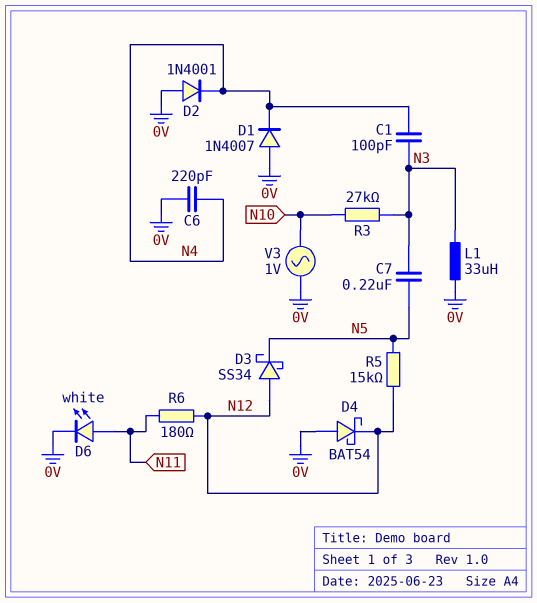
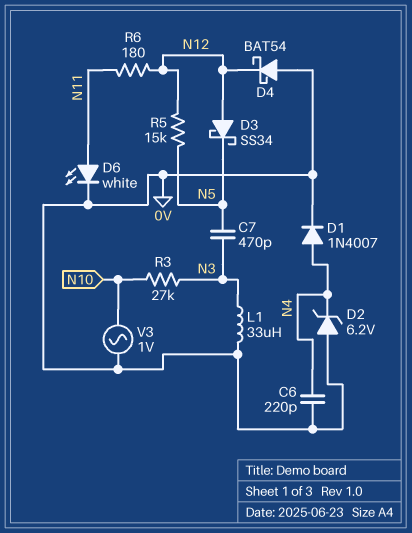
C1: 100pF (N3, N4) -> none
C7: 220nF (N3, N5) -> 470pF (N3, N5)
D1: diode 1N4007 (A 0V, K N4) -> diode 1N4007 (A N4, K 0V)
D2: diode 1N4001 (A 0V, K N4) -> zener 6.2V (A 0V, K N4)

